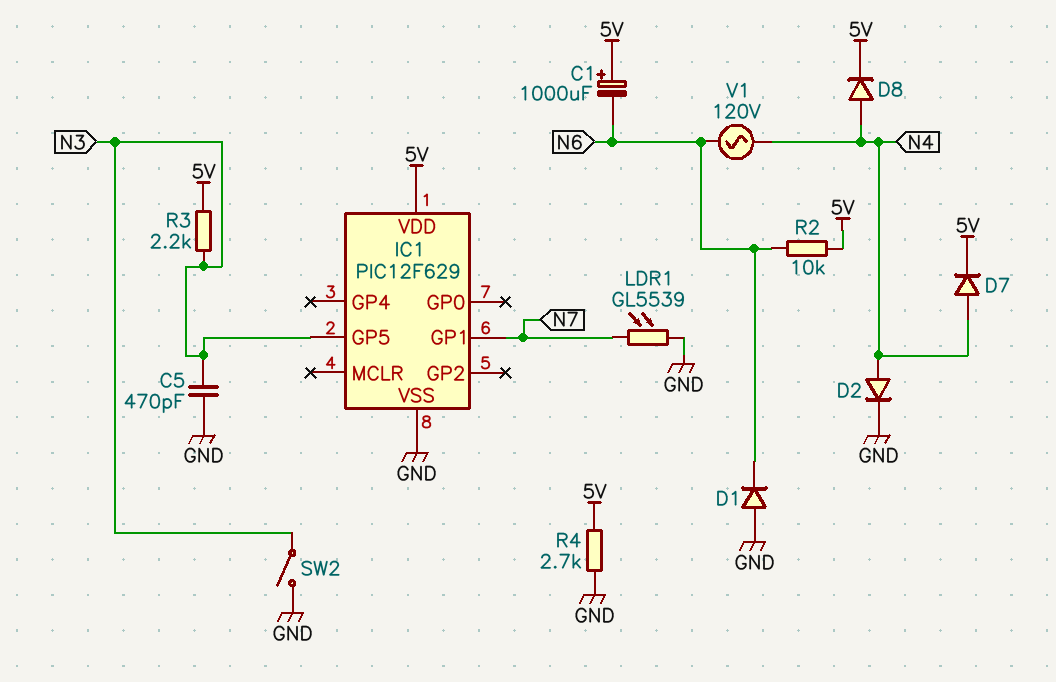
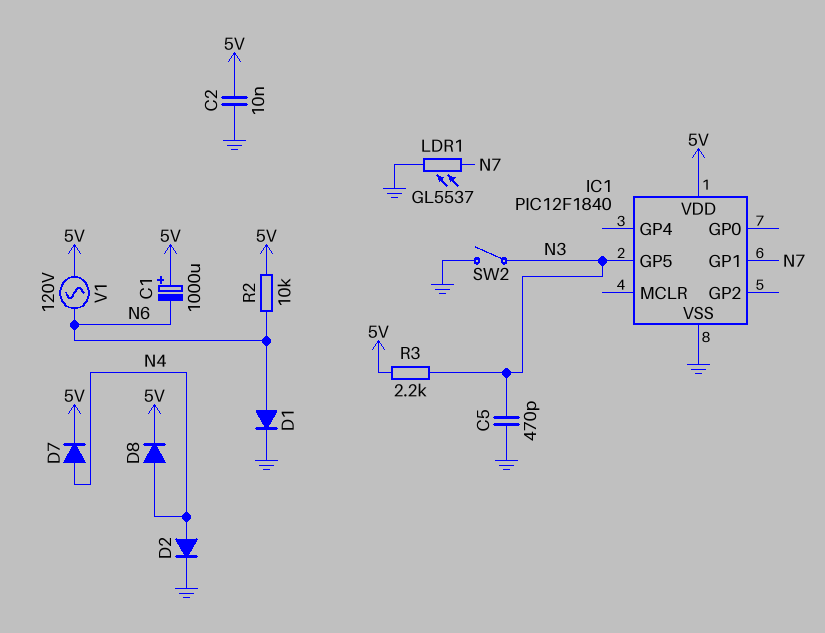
C2: none -> 10nF (5V, GND)
D1: diode (A GND, K N6) -> diode (A N6, K GND)
IC1: PIC12F629 -> PIC12F1840
LDR1: GL5539 (GND, N7) -> GL5537 (GND, N7)
R4: 2.7k (5V, GND) -> none
V1: AC 120V (N4, N6) -> AC 120V (5V, N6)

